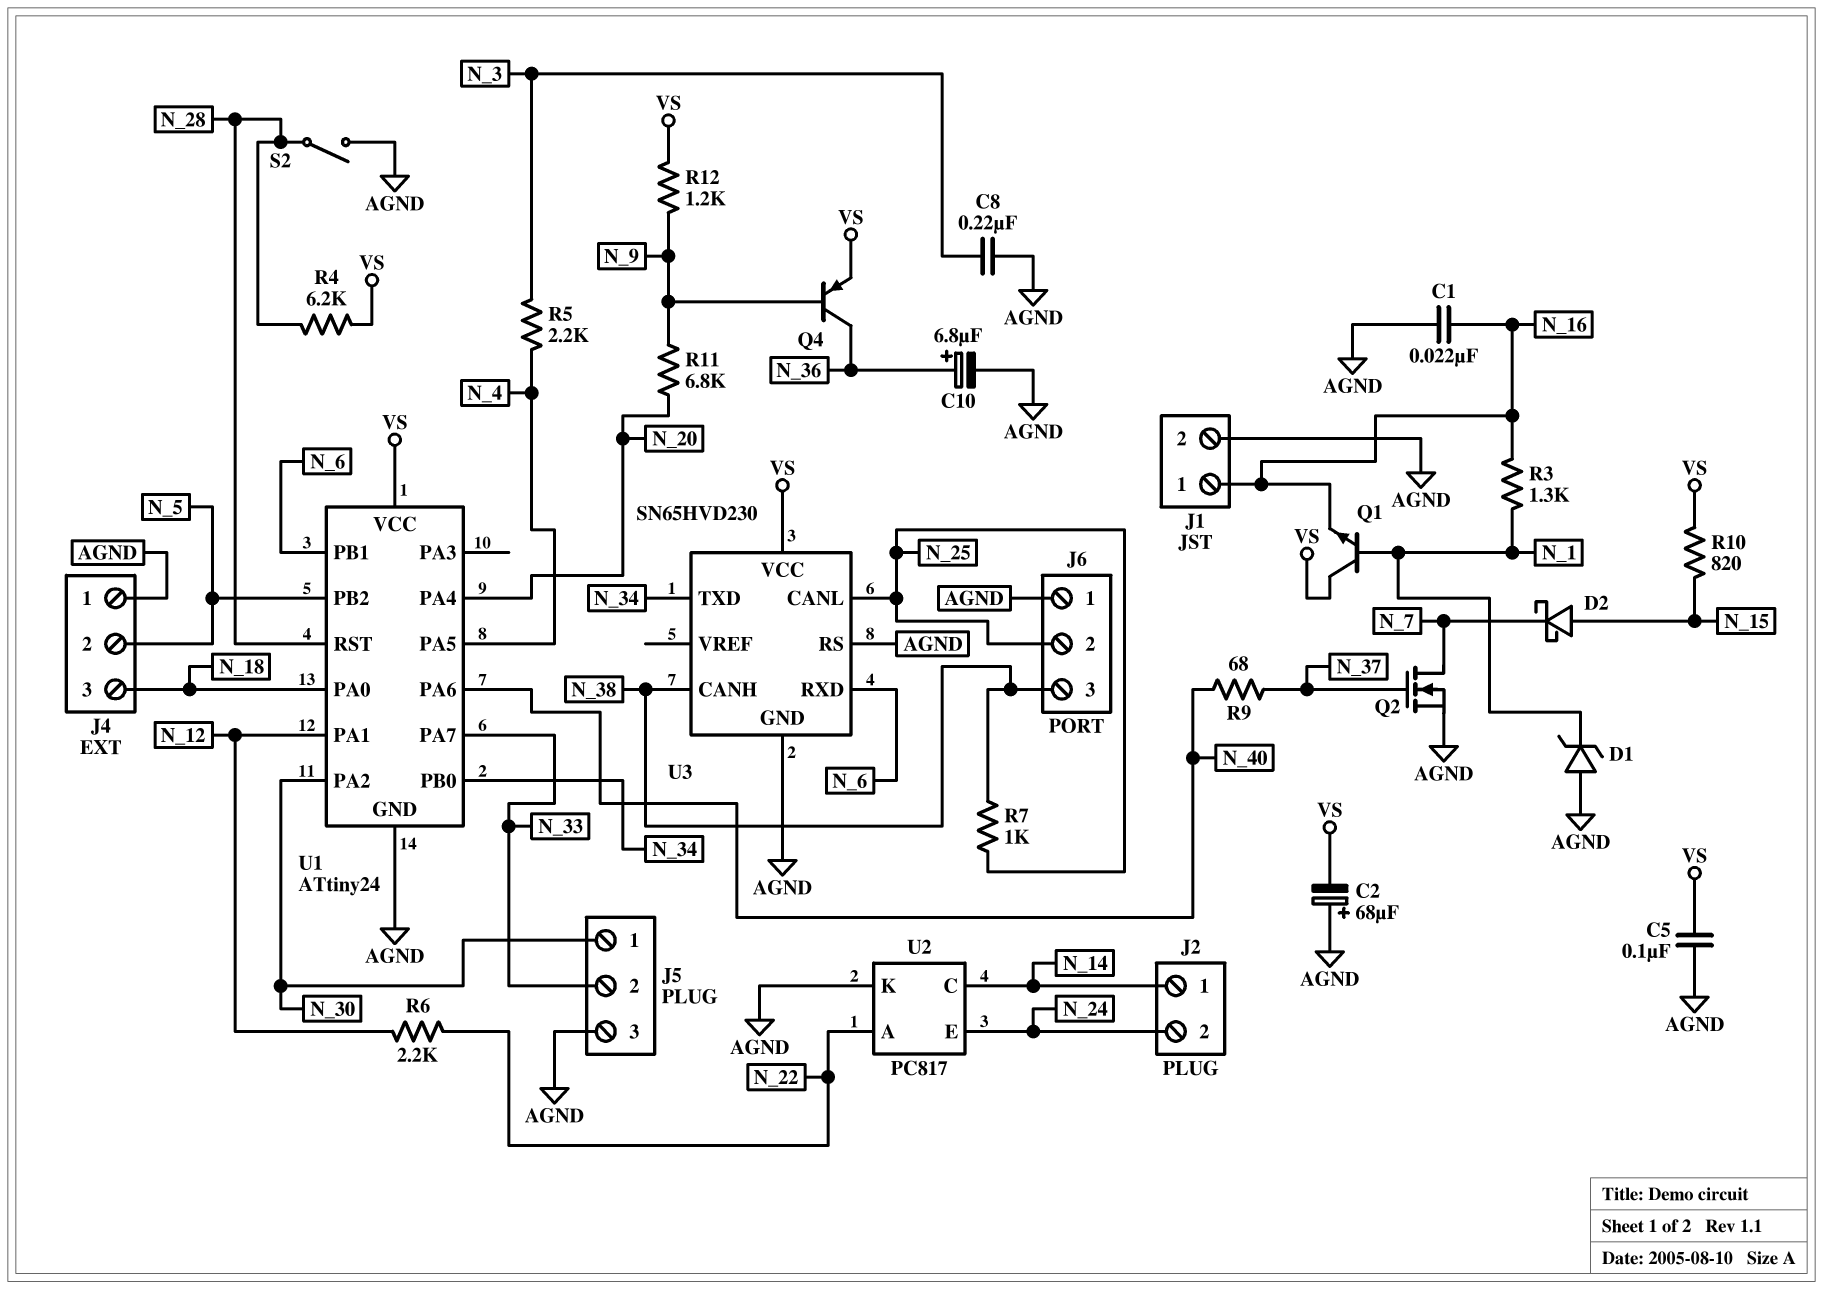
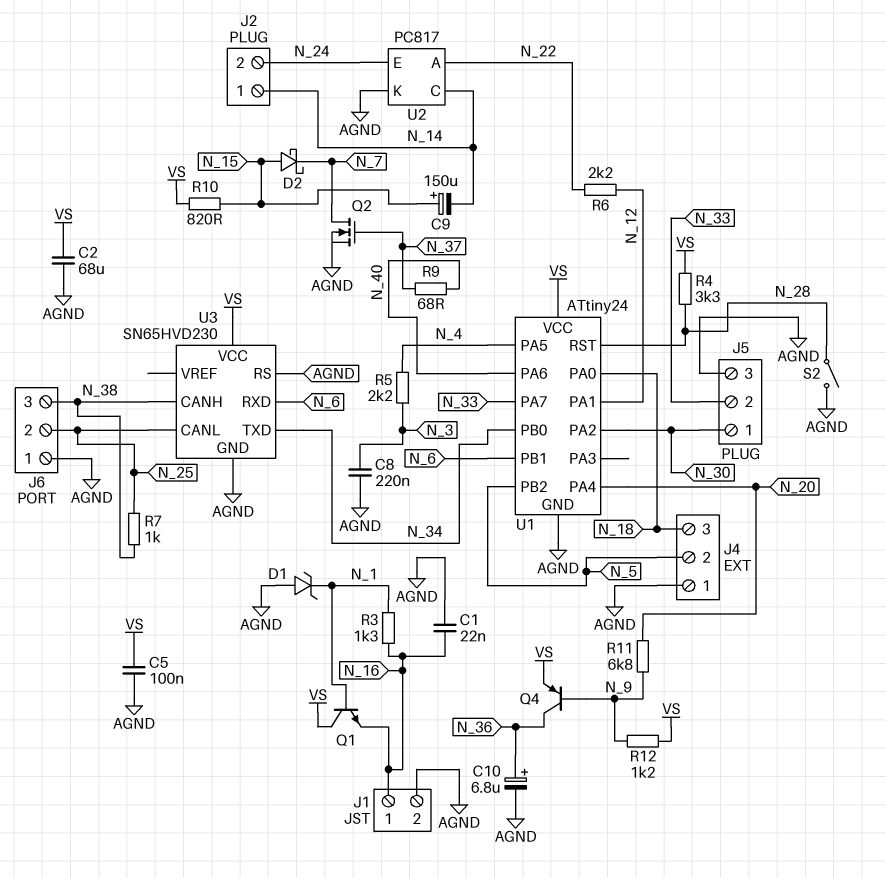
C2: 68uF (plus AGND, minus VS) -> 68uF (AGND, VS)
C9: none -> 150uF (plus N_15, minus N_14)
R4: 6.2k (N_28, VS) -> 3.3k (N_28, VS)

